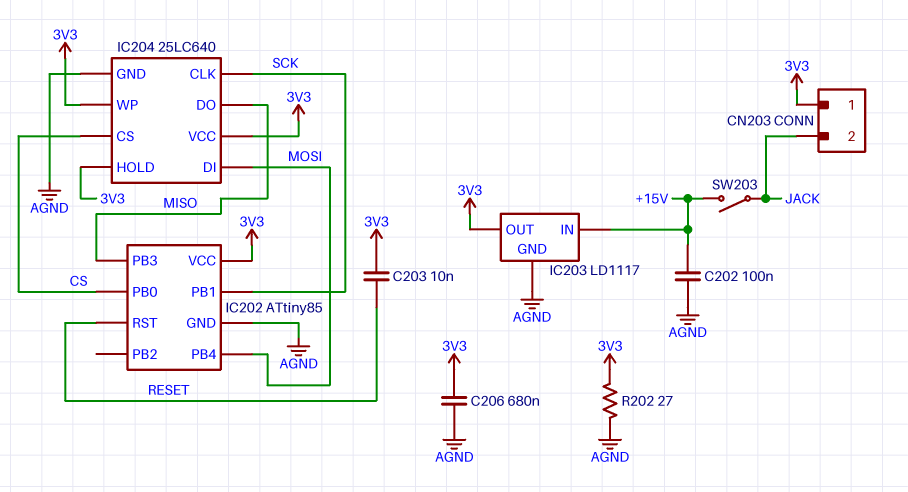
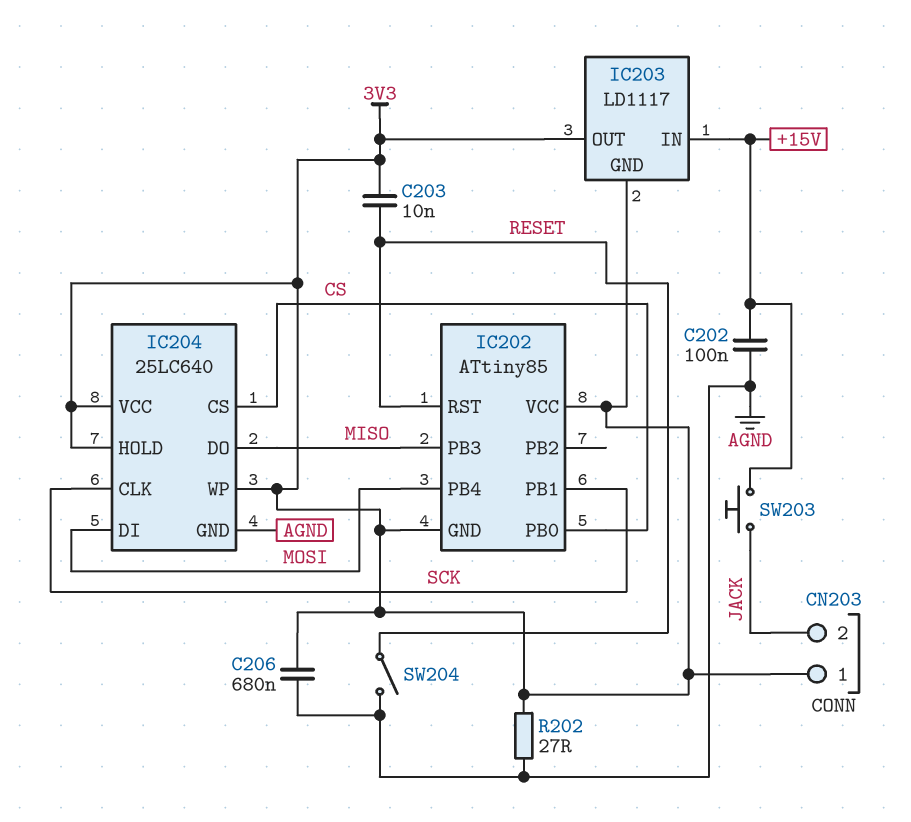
IC202 pin GND: AGND -> 3V3
IC203 pin GND: AGND -> 3V3
SW203: switch (+15V, JACK) -> button (+15V, JACK)
SW204: none -> switch (AGND, RESET)

